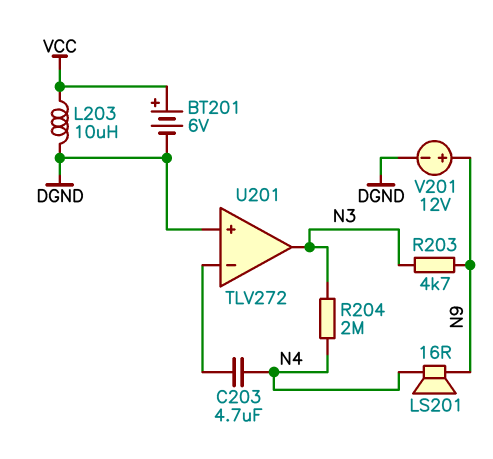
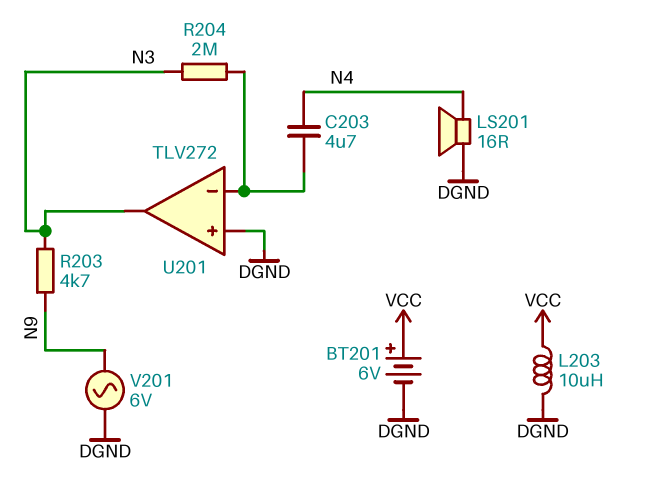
LS201: speaker 16R (N4, N9) -> speaker 16R (DGND, N4)
R204: 2M (N3, N4) -> 2M (N3, U201/in-)
V201: 12V (plus N9, minus DGND) -> AC 6V (DGND, N9)

